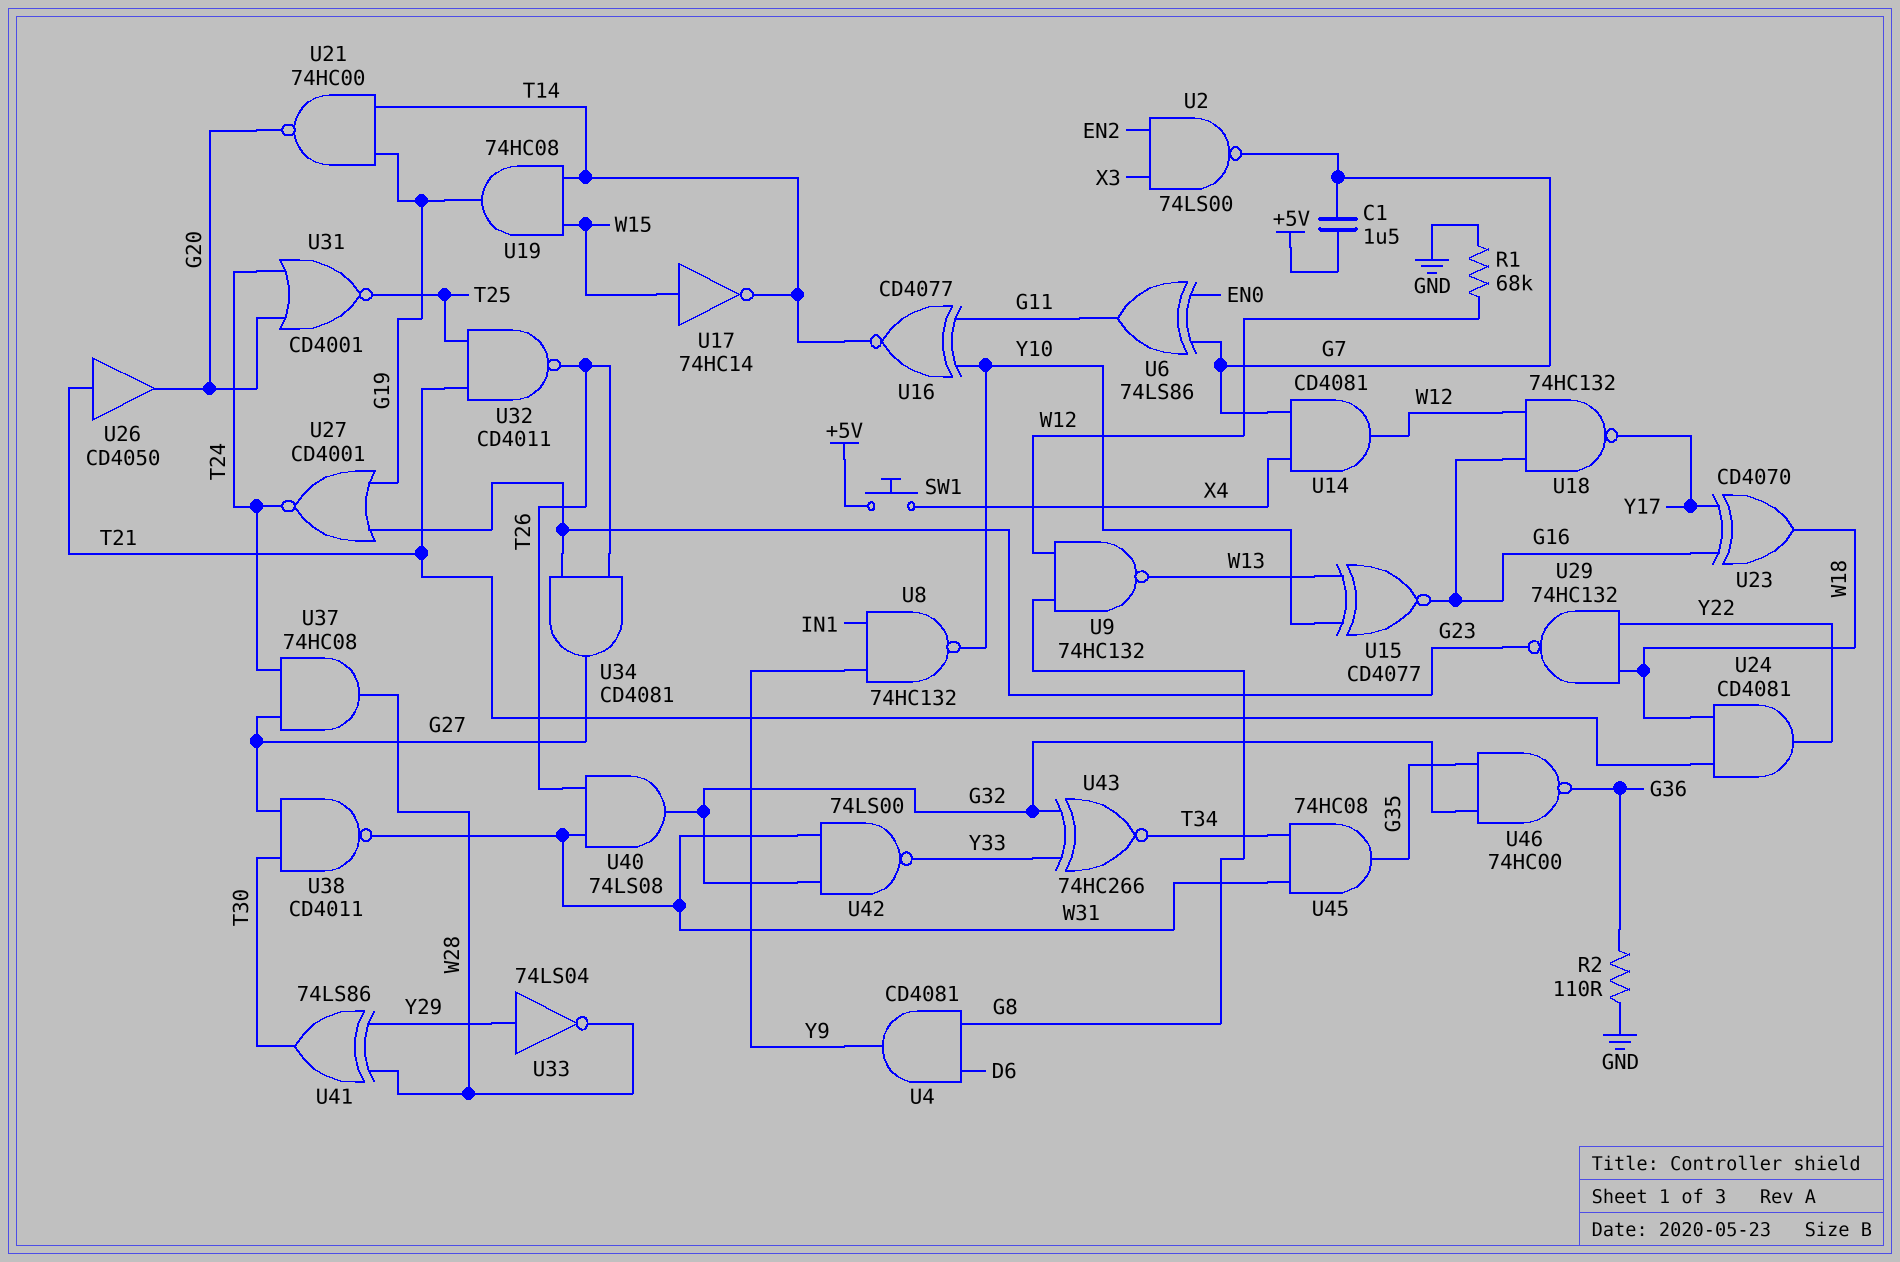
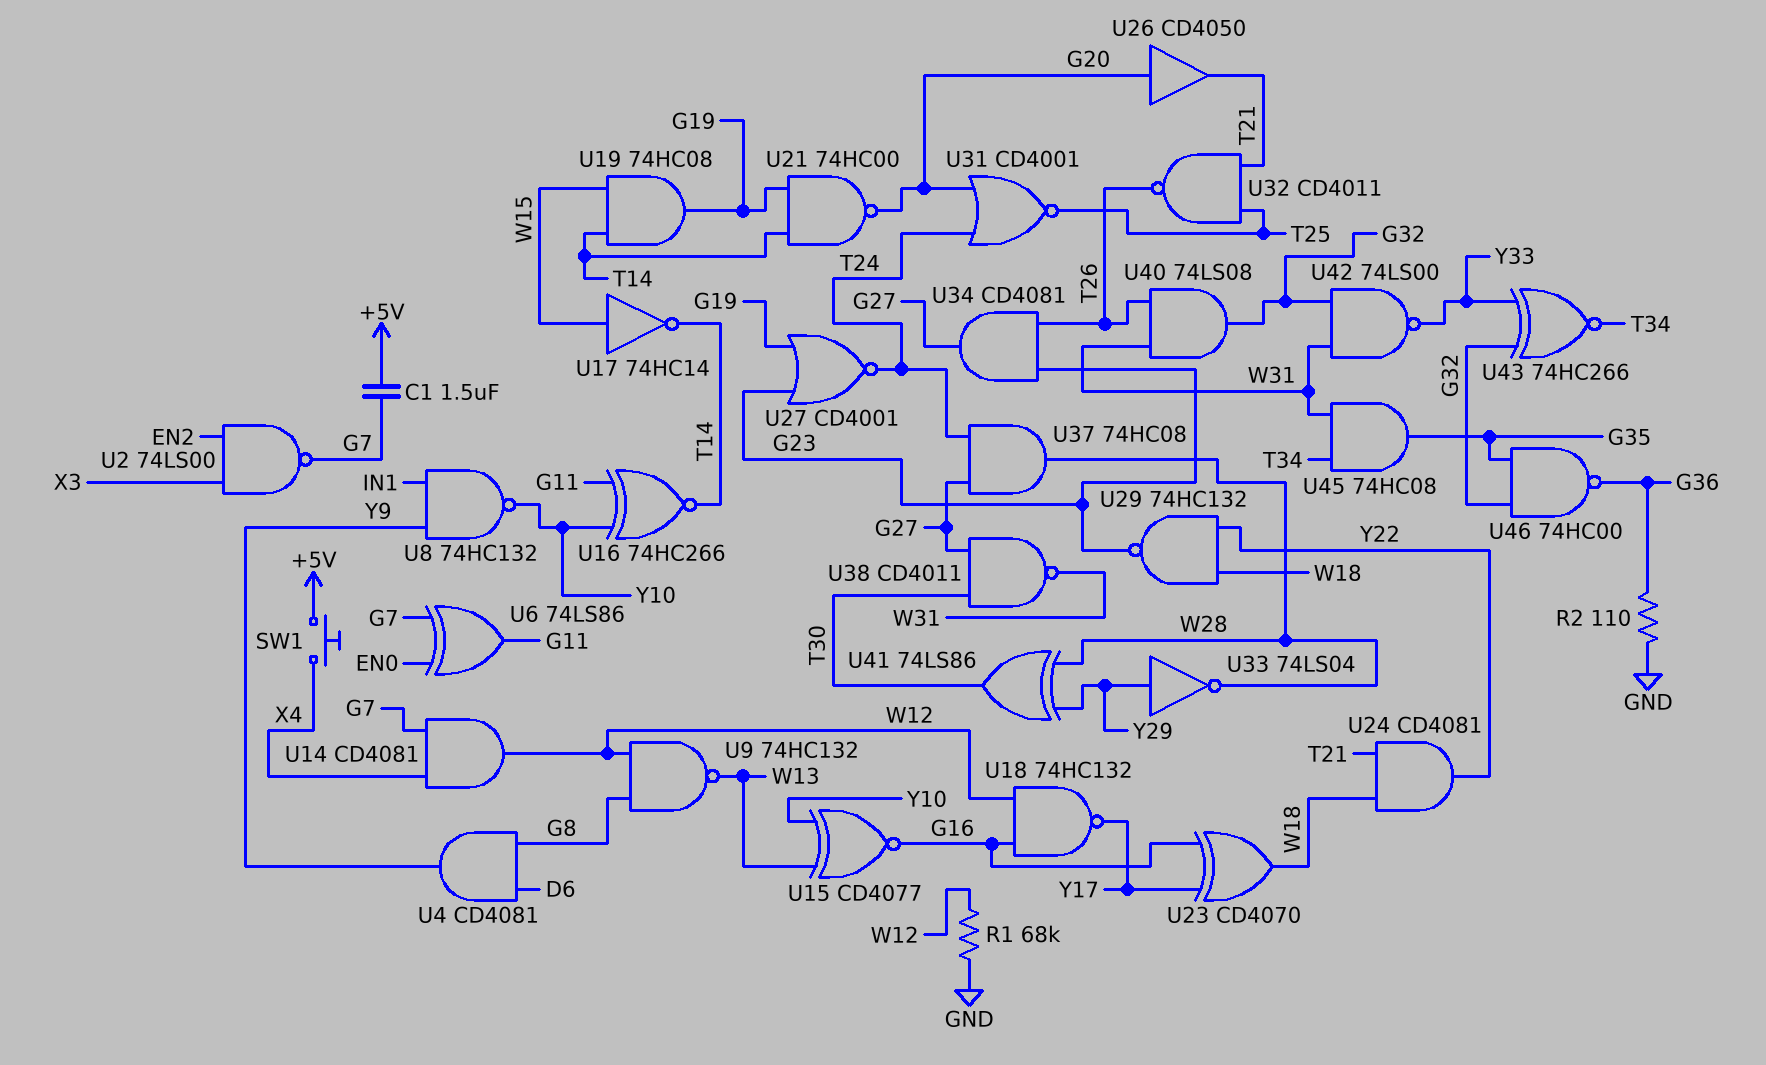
U16: XNOR CD4077 (in G11, in Y10, out T14) -> XNOR 74HC266 (in G11, in Y10, out T14)
U26: buffer CD4050 (in T21, out G20) -> buffer CD4050 (in G20, out T21)

